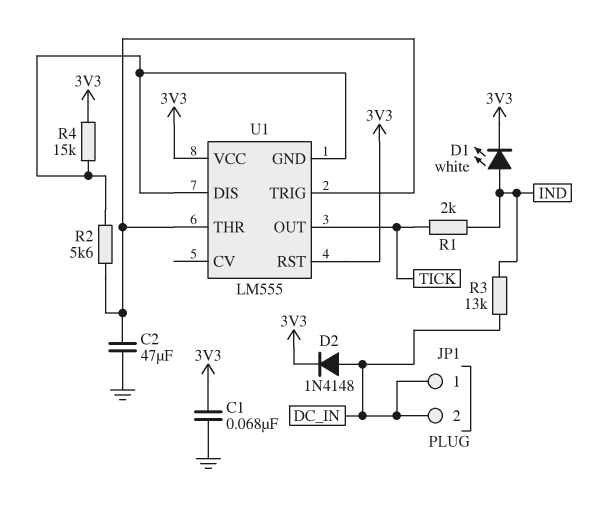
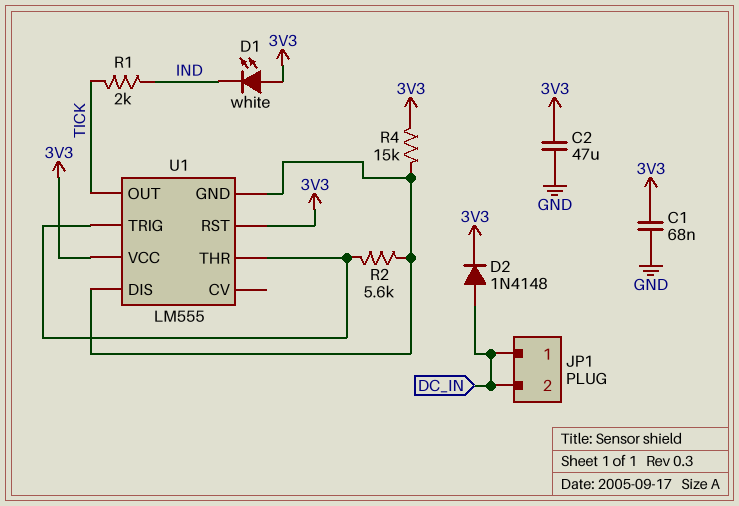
C2: 47uF (GND, U1/THR) -> 47uF (3V3, GND)
D1: LED white (A IND, K 3V3) -> LED white (A 3V3, K IND)
R3: 13k (DC_IN, IND) -> none

